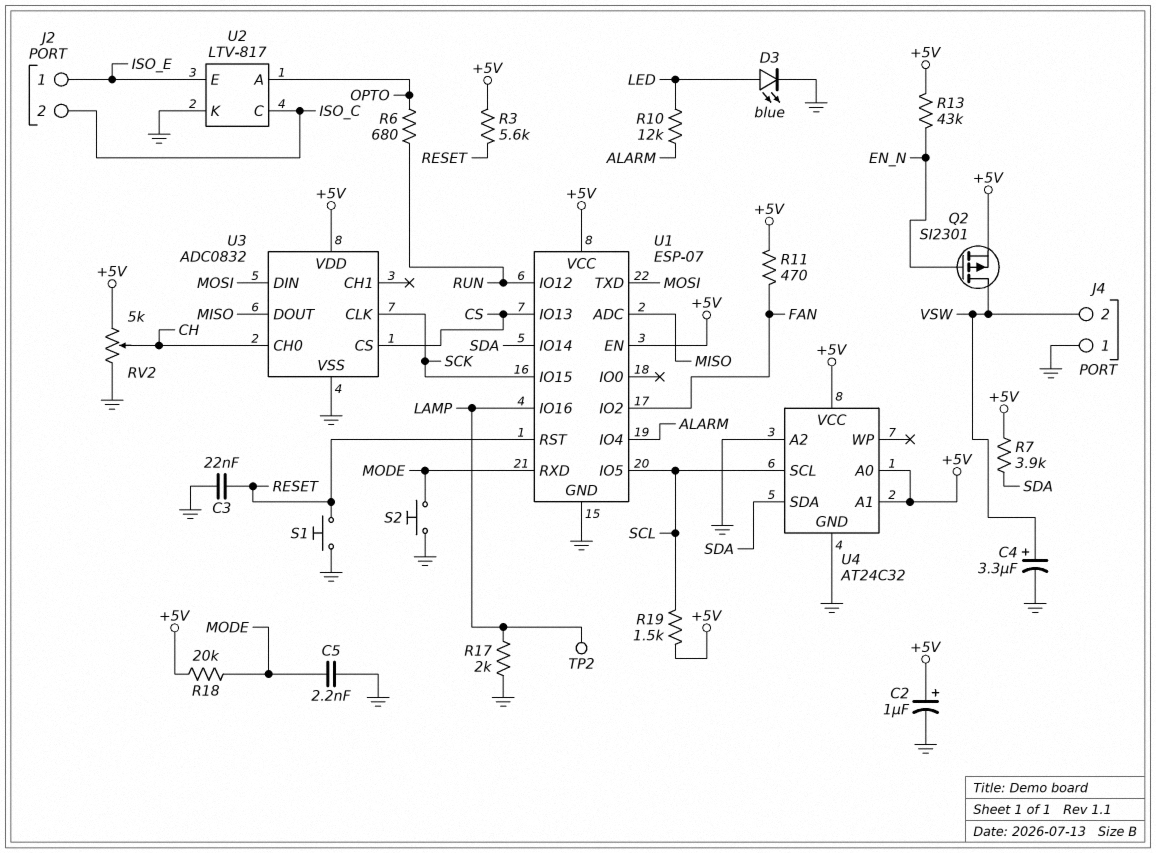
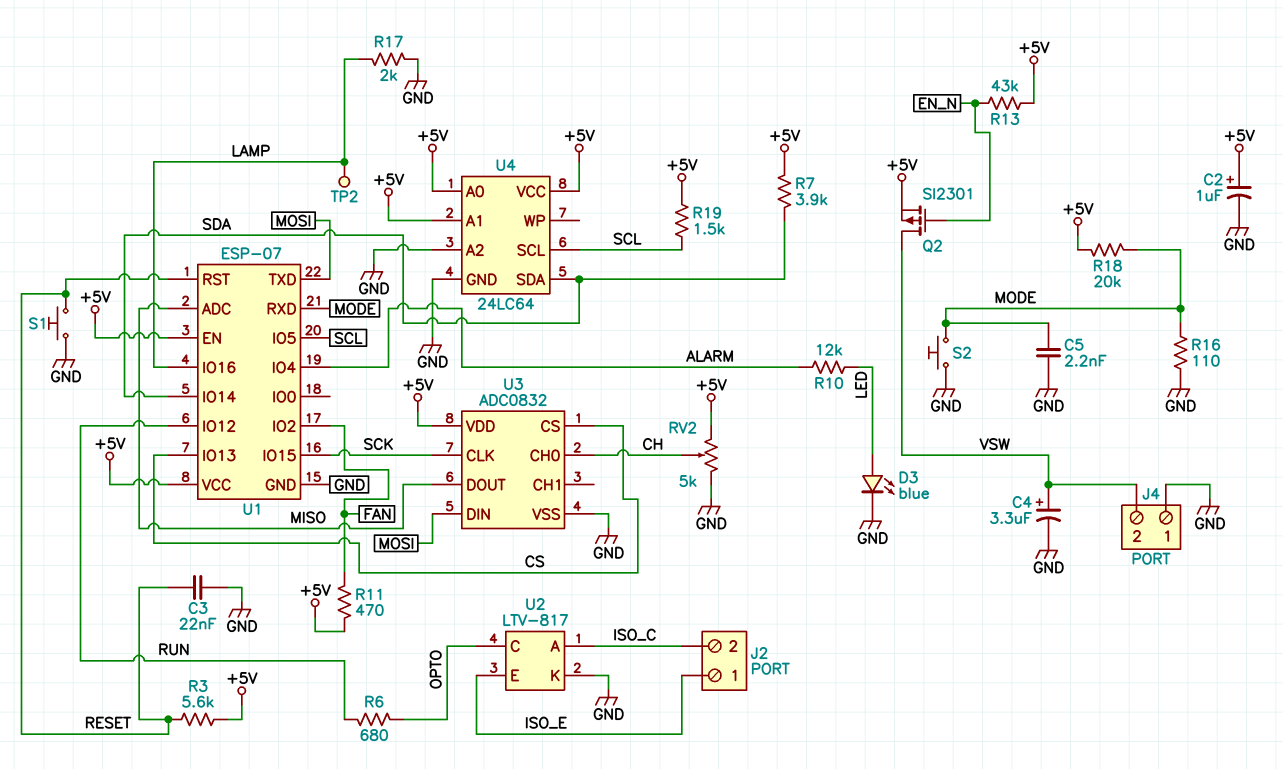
R16: none -> 110 (GND, MODE)
U2 pin A: OPTO -> ISO_C
U2 pin C: ISO_C -> OPTO
U4: AT24C32 -> 24LC64

